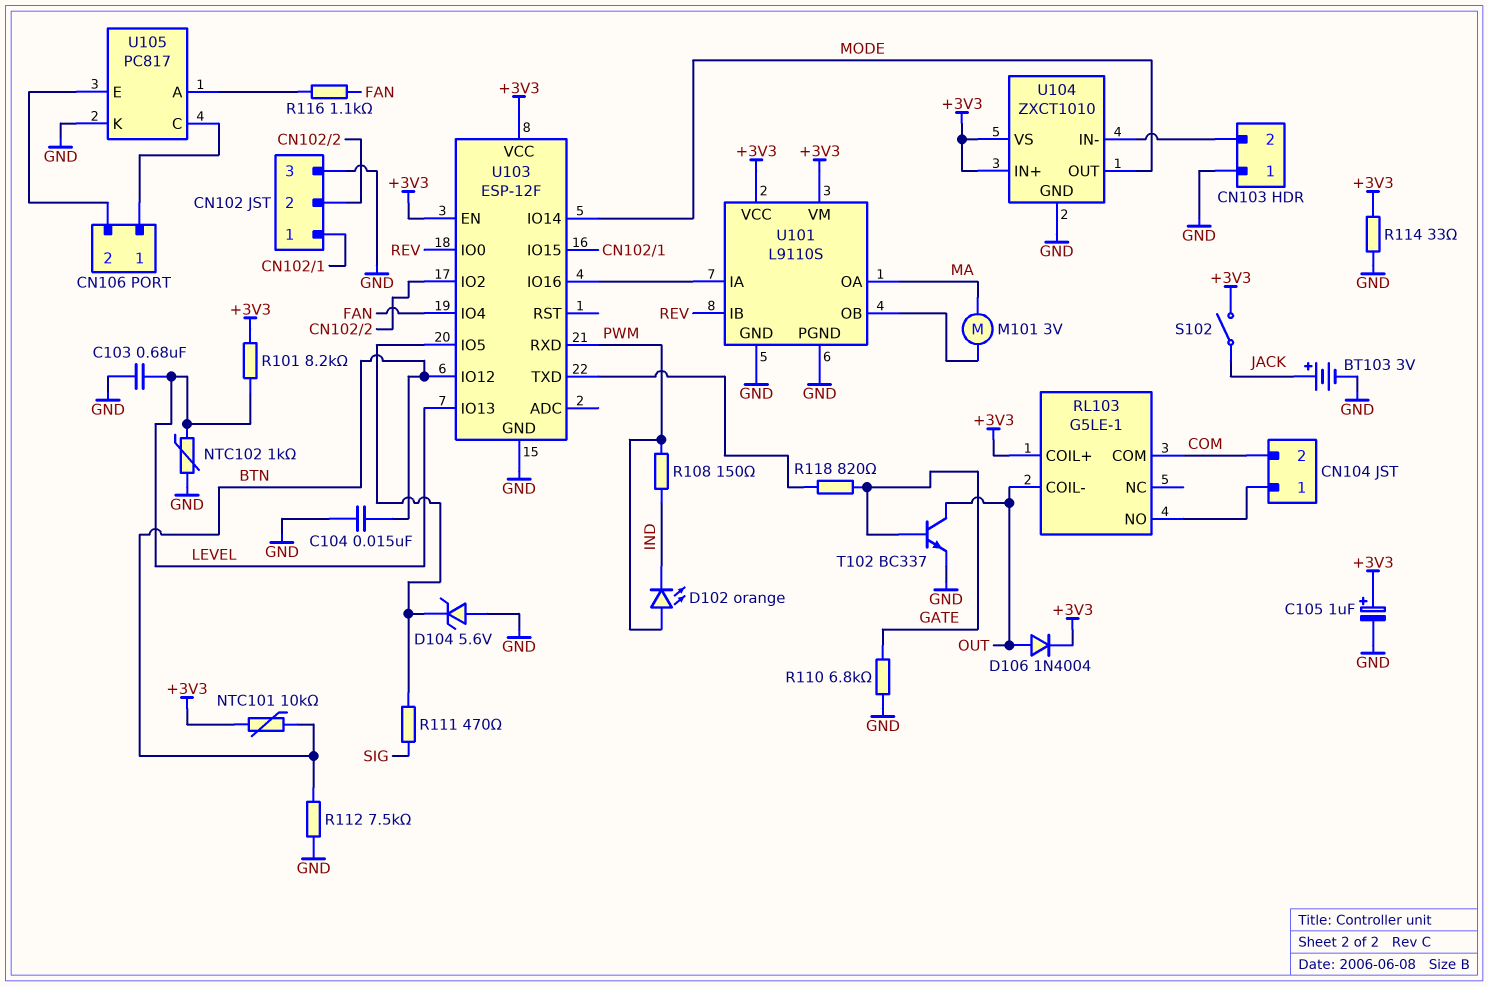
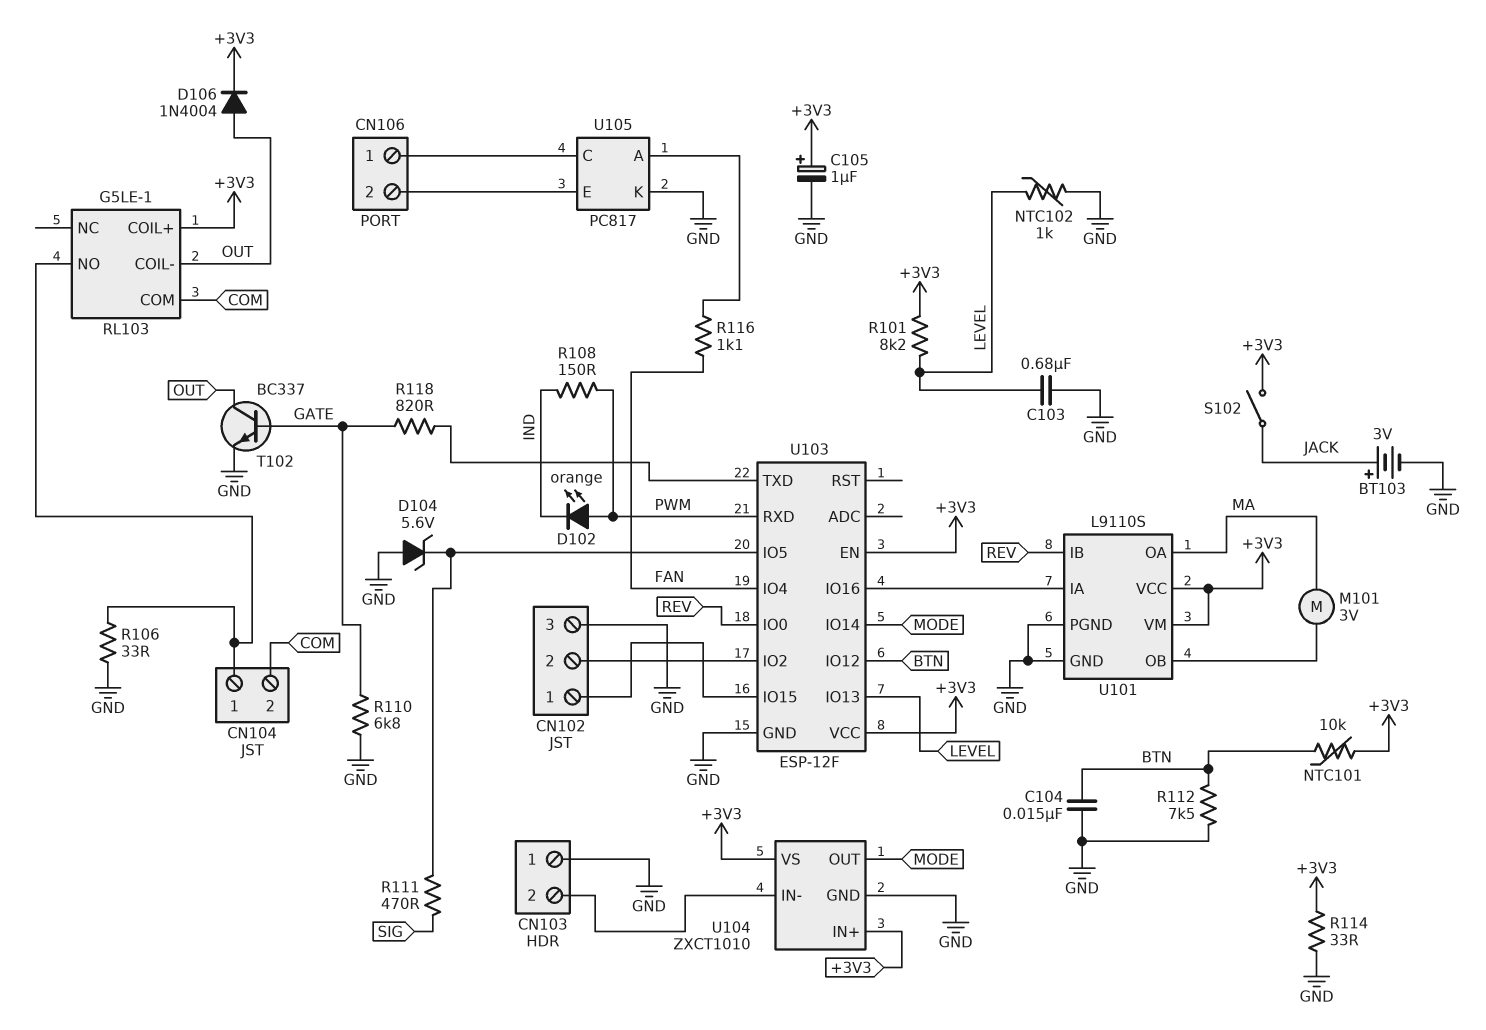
R106: none -> 33 (CN104/1, GND)

